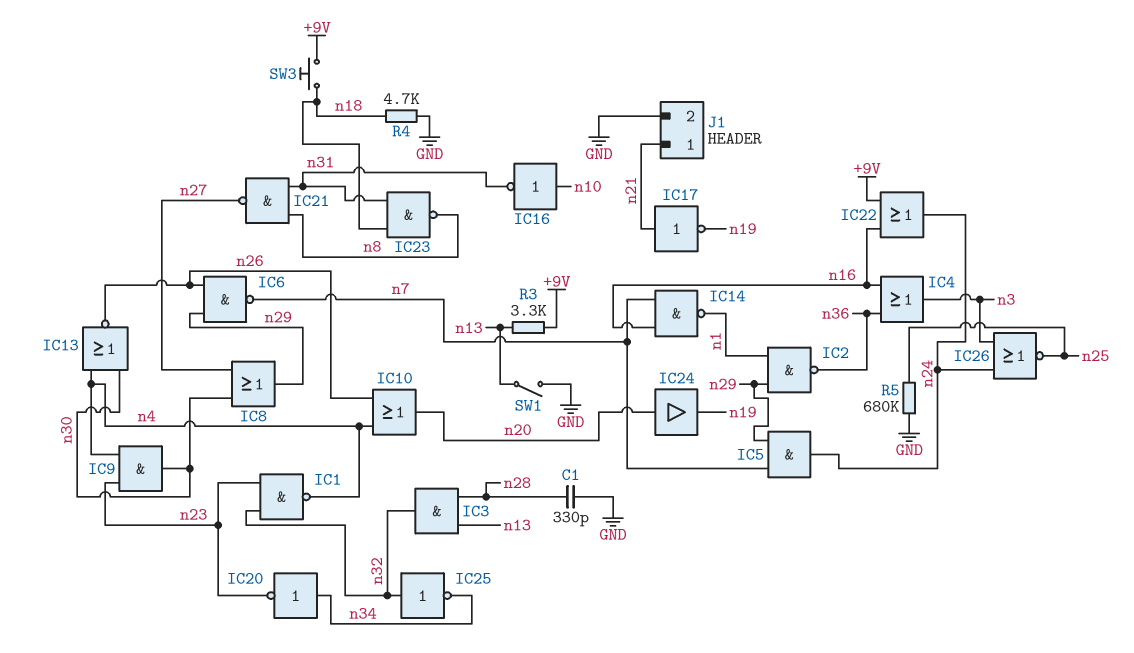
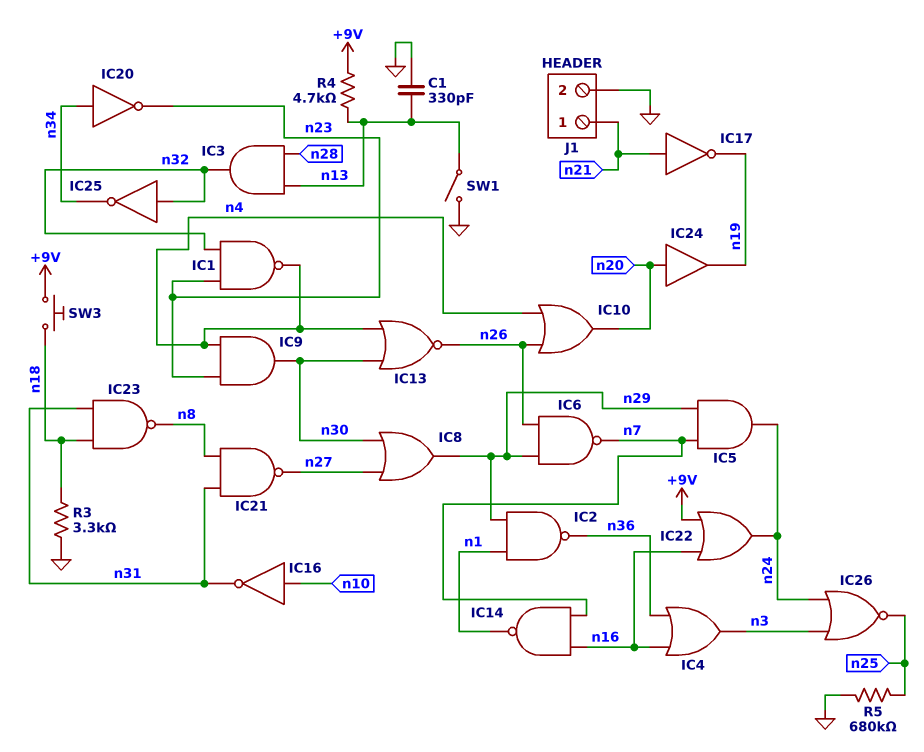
C1: 330pF (GND, n28) -> 330pF (GND, n13)
R3: 3.3k (+9V, n13) -> 3.3k (GND, n18)
R4: 4.7k (GND, n18) -> 4.7k (+9V, n13)

